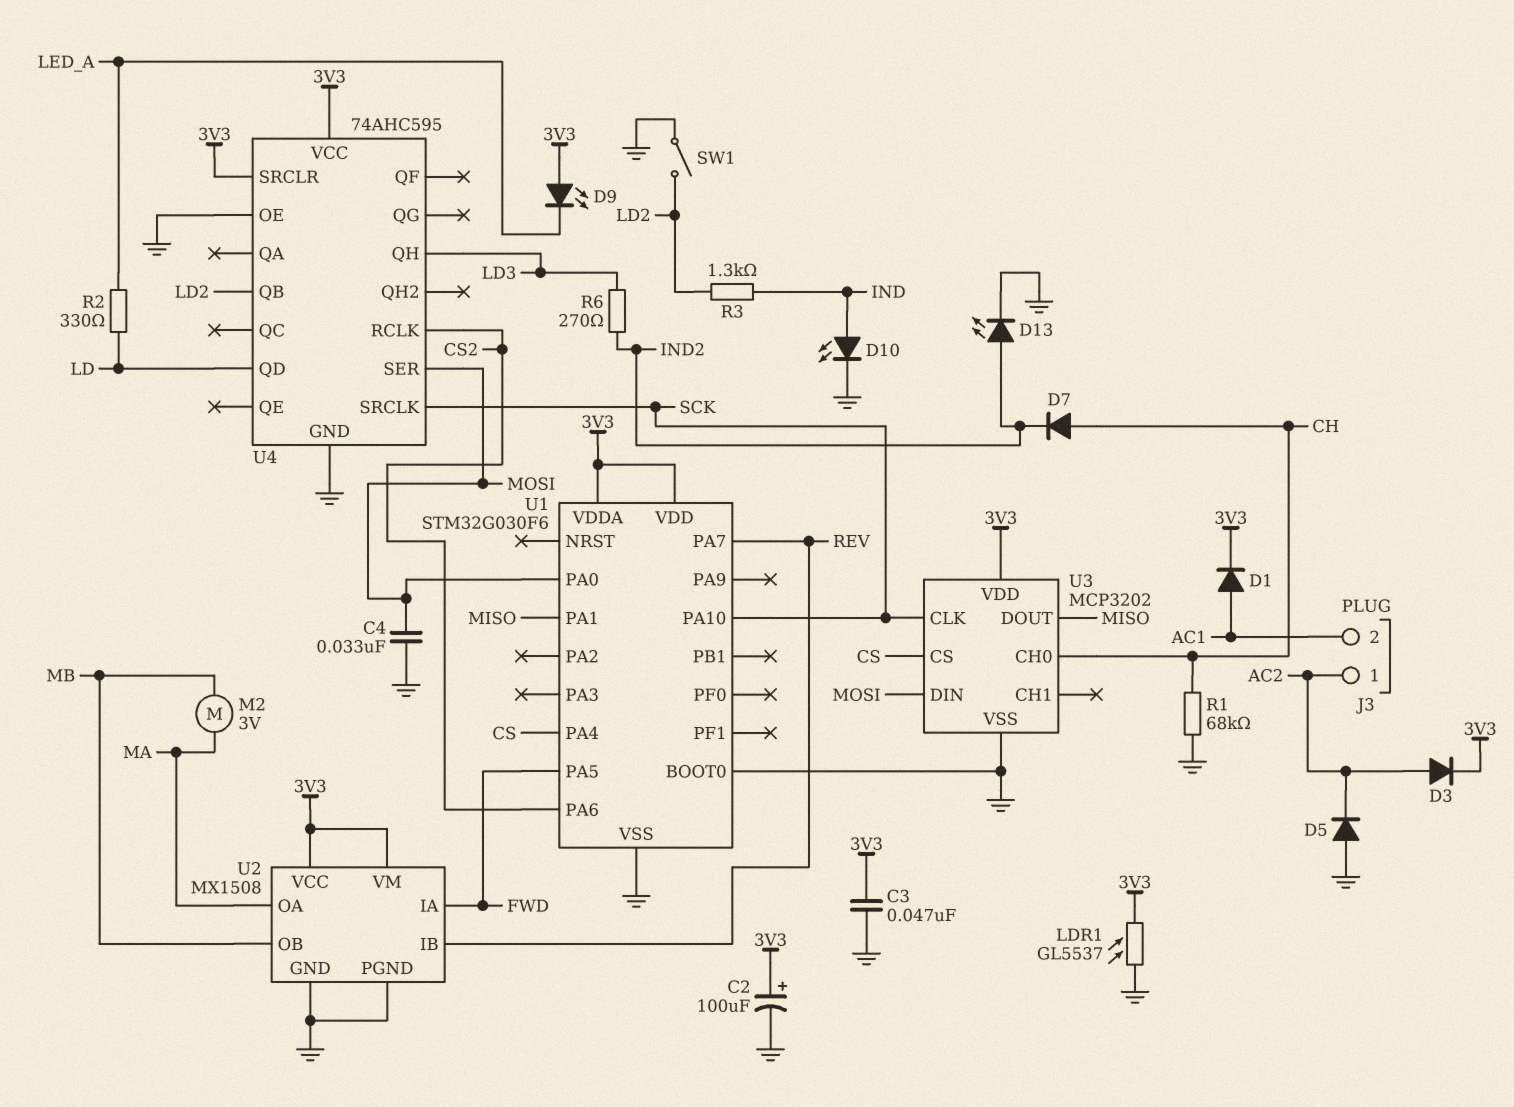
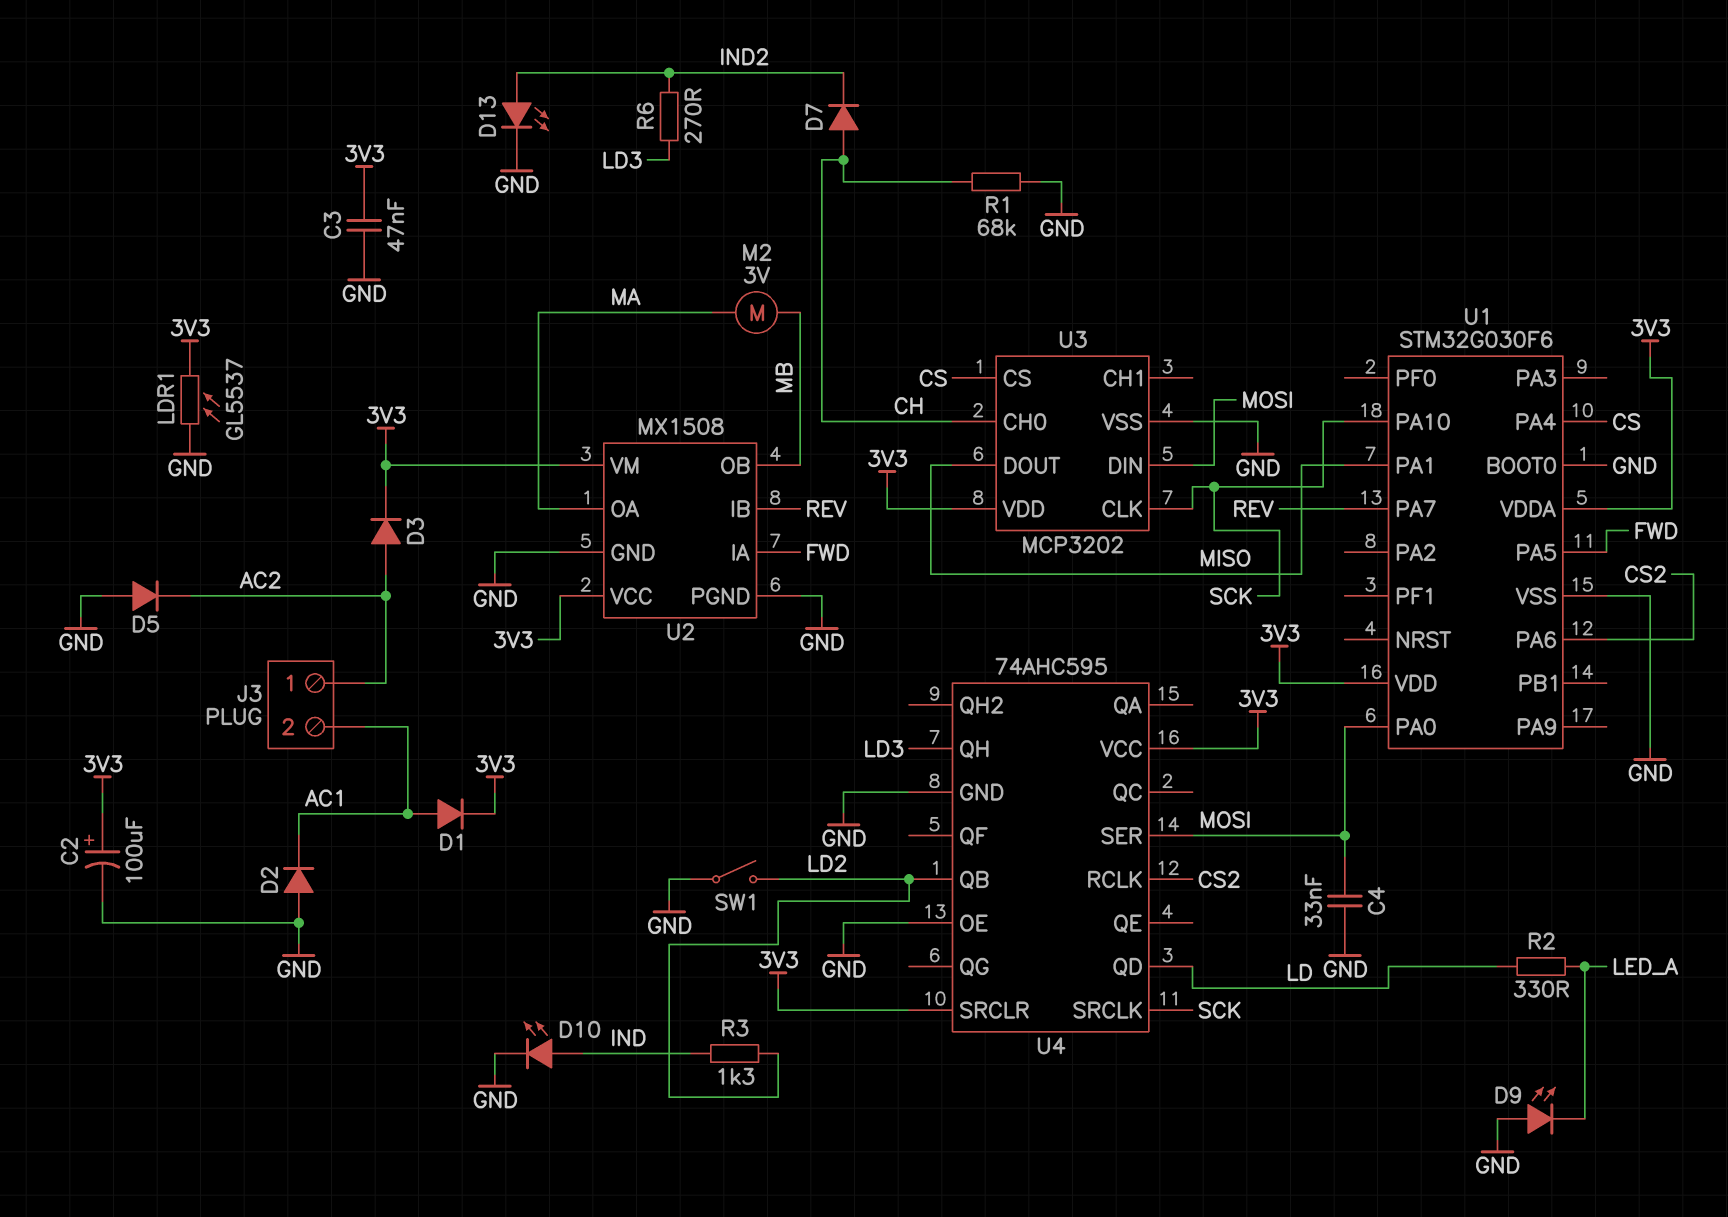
D2: none -> diode (A GND, K AC1)
D9: LED (A 3V3, K LED_A) -> LED (A GND, K LED_A)

